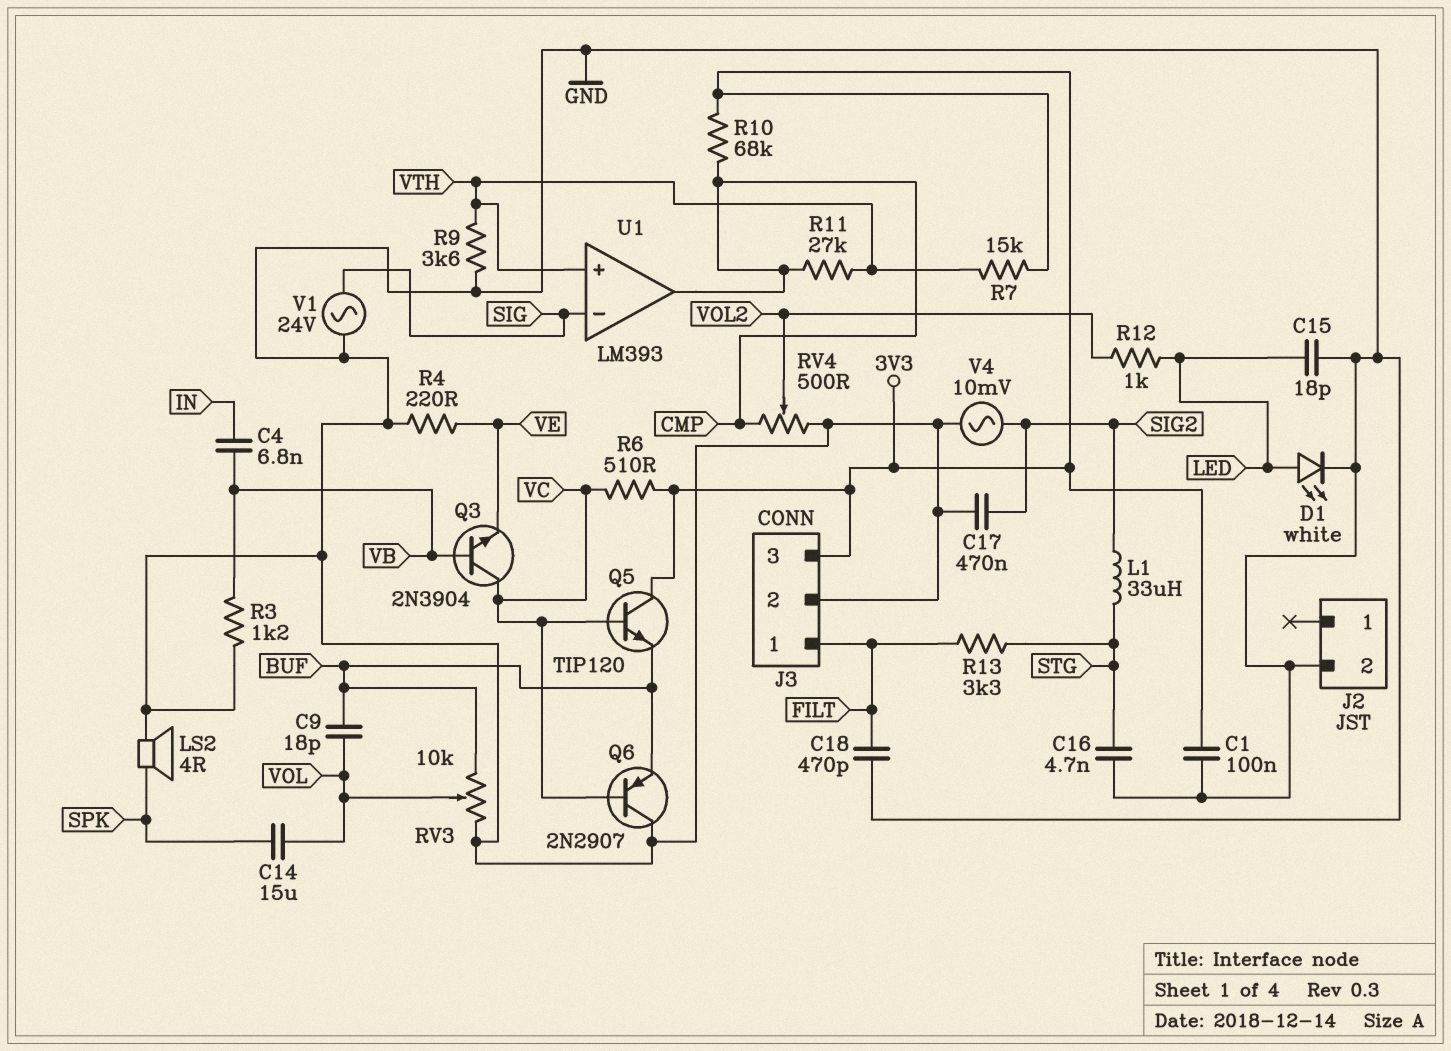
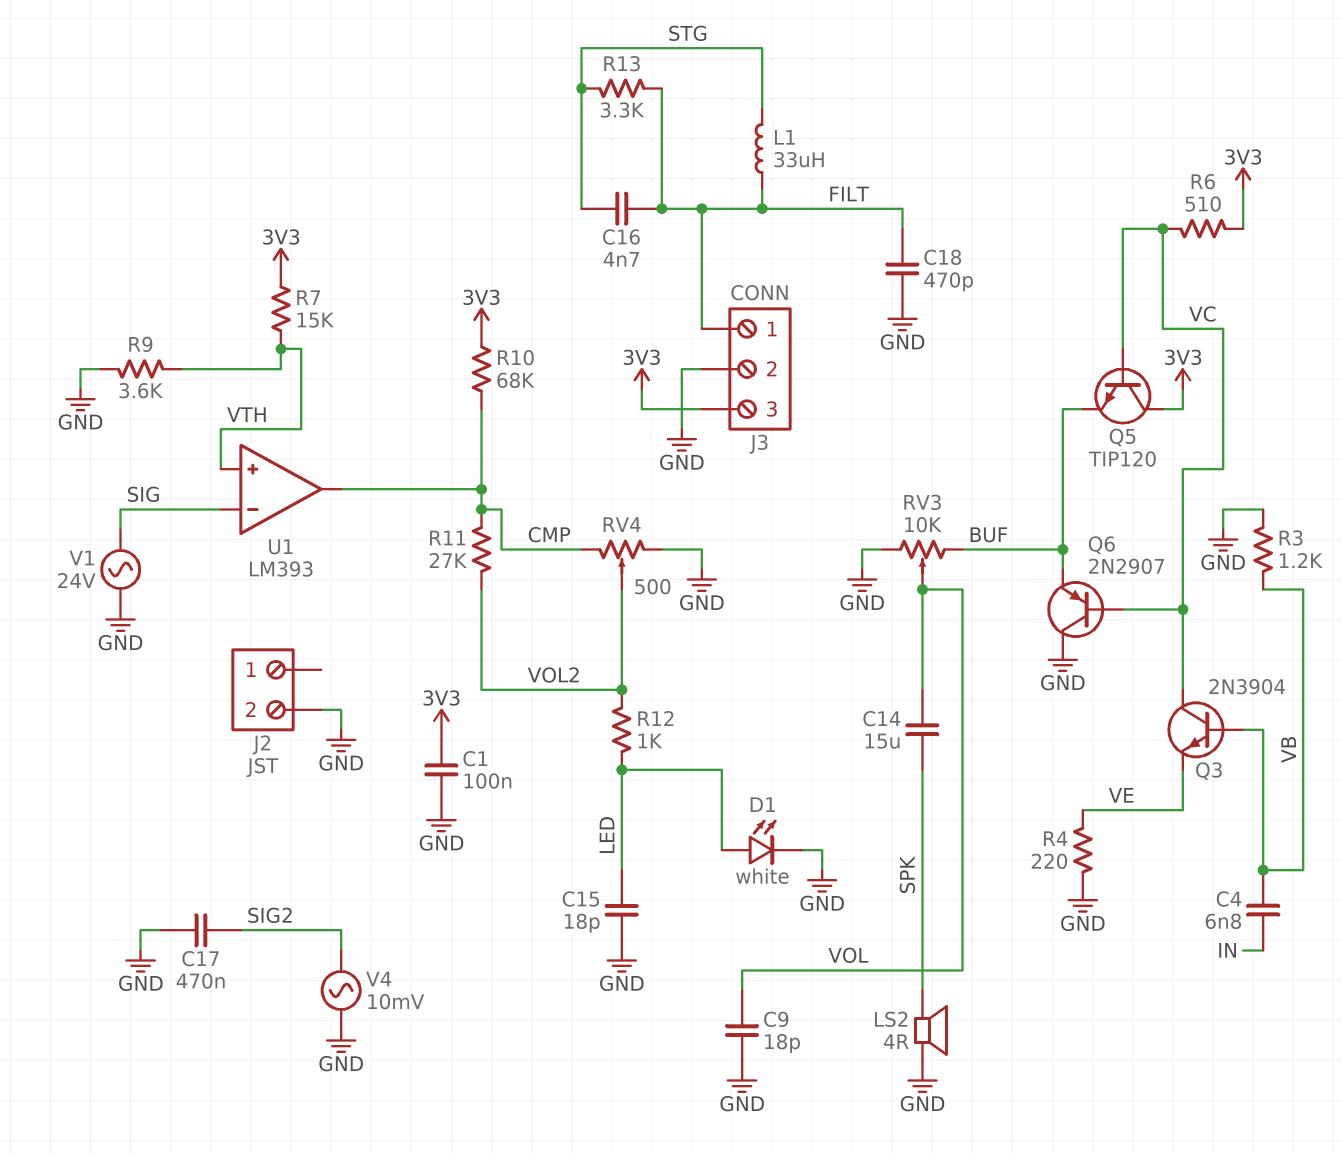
C9: 18pF (BUF, VOL) -> 18pF (GND, VOL)
C16: 4.7nF (GND, STG) -> 4.7nF (FILT, STG)
L1: 33uH (SIG2, STG) -> 33uH (FILT, STG)
R11: 27k (CMP, VTH) -> 27k (CMP, VOL2)

